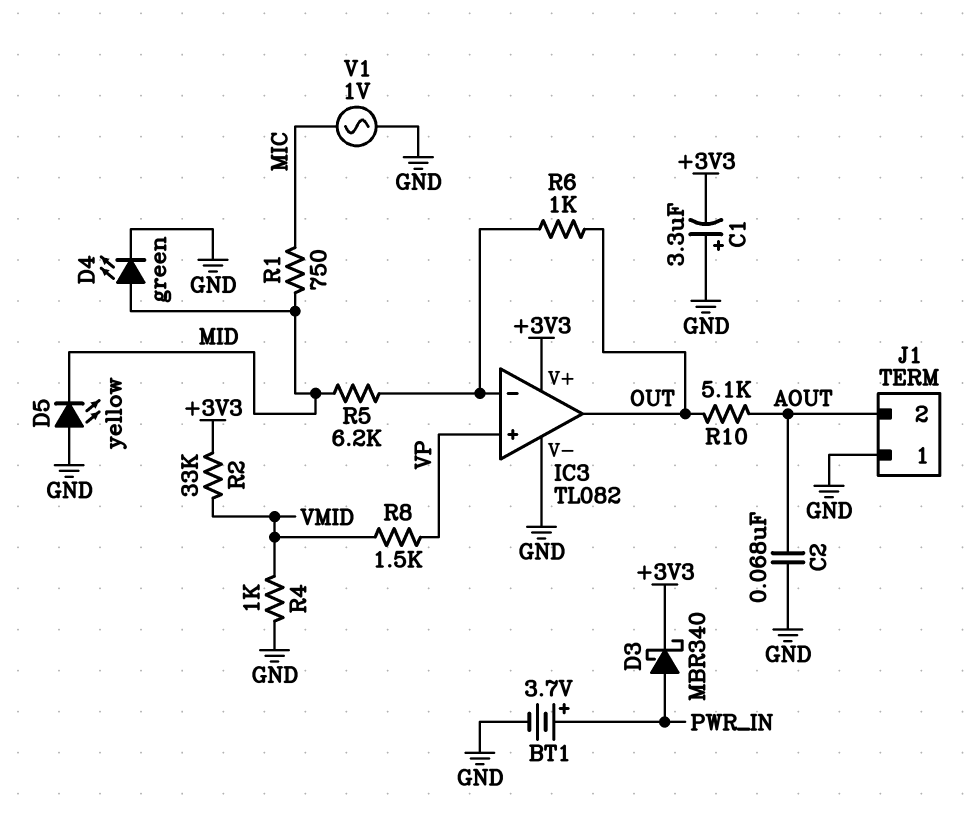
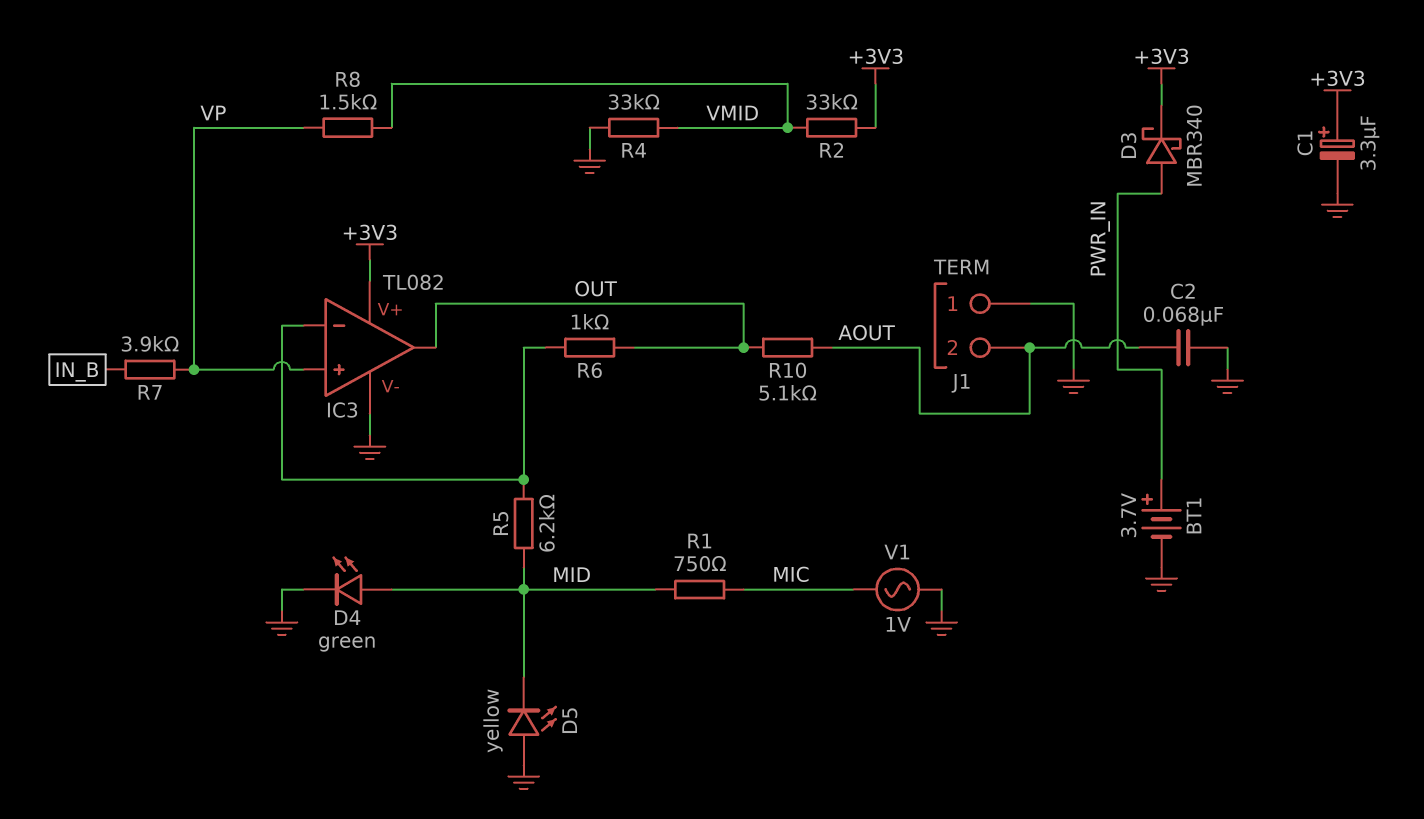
C1: 3.3uF (plus GND, minus +3V3) -> 3.3uF (plus +3V3, minus GND)
R4: 1k (GND, VMID) -> 33k (GND, VMID)
R7: none -> 3.9k (IN_B, VP)

